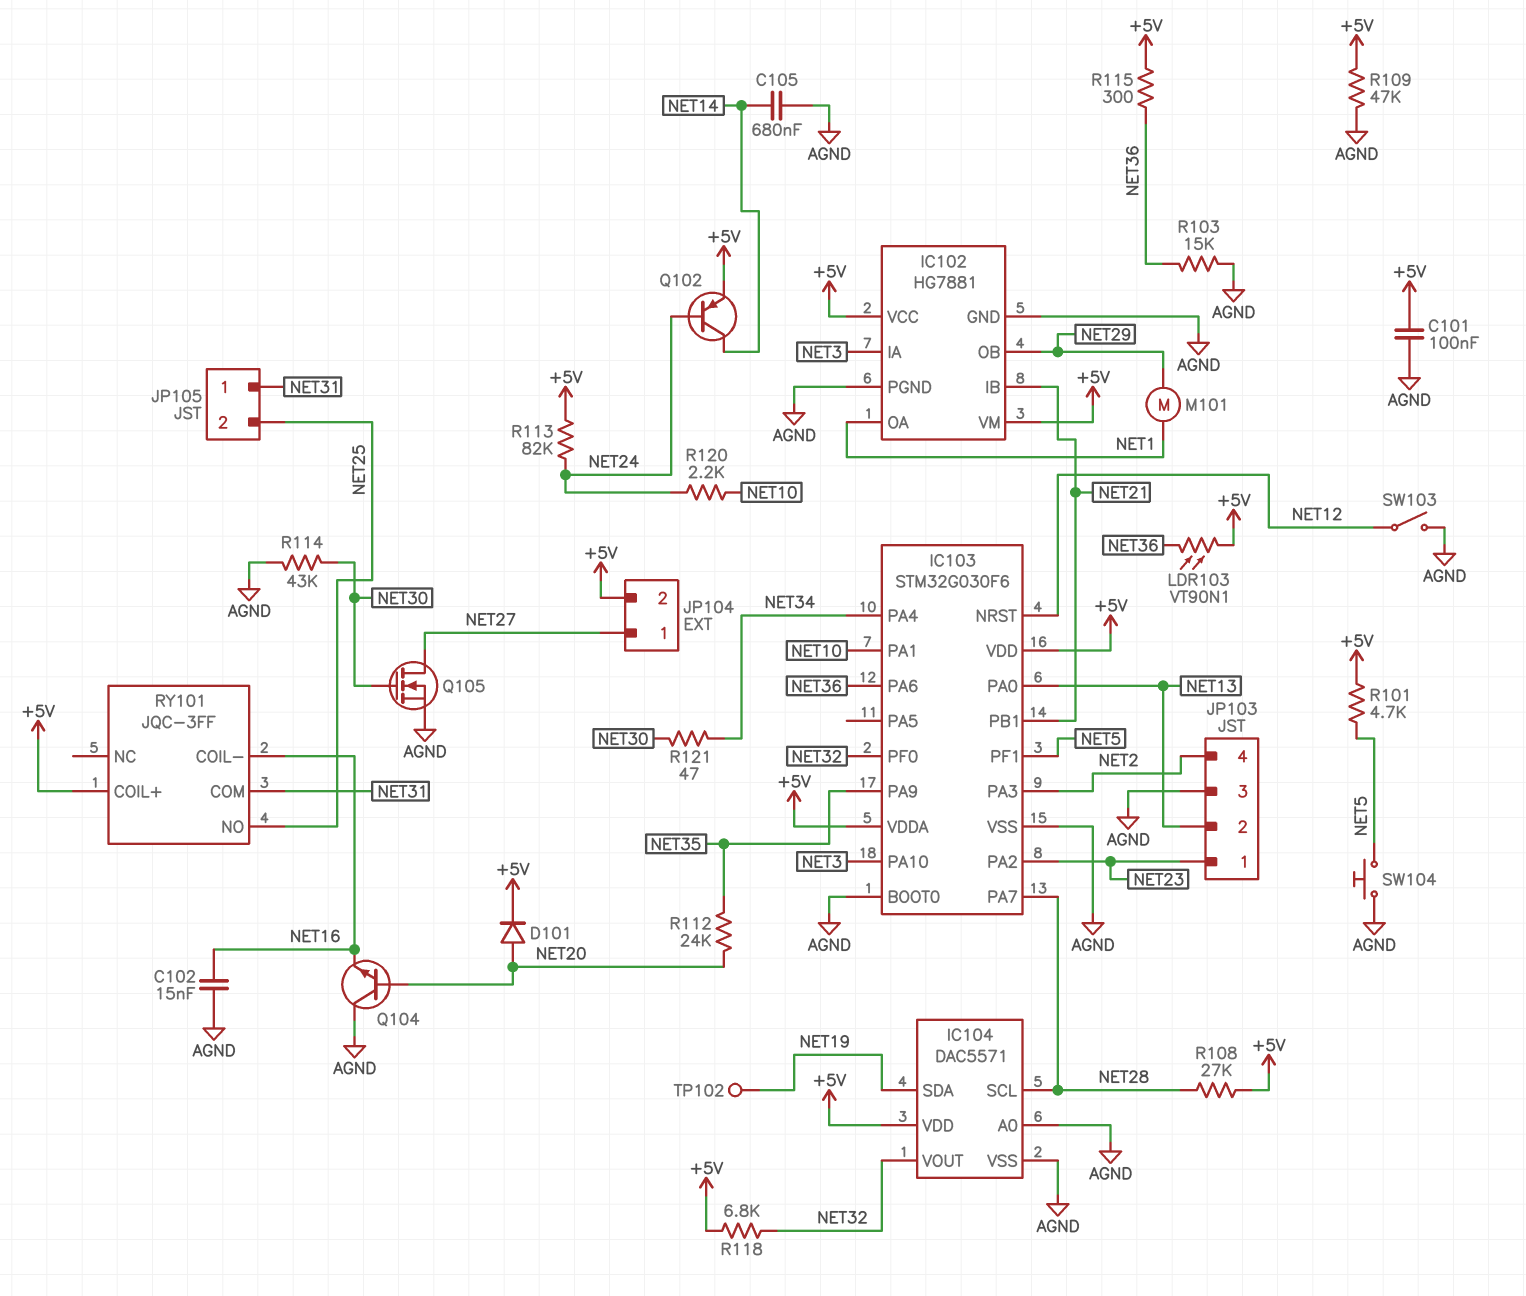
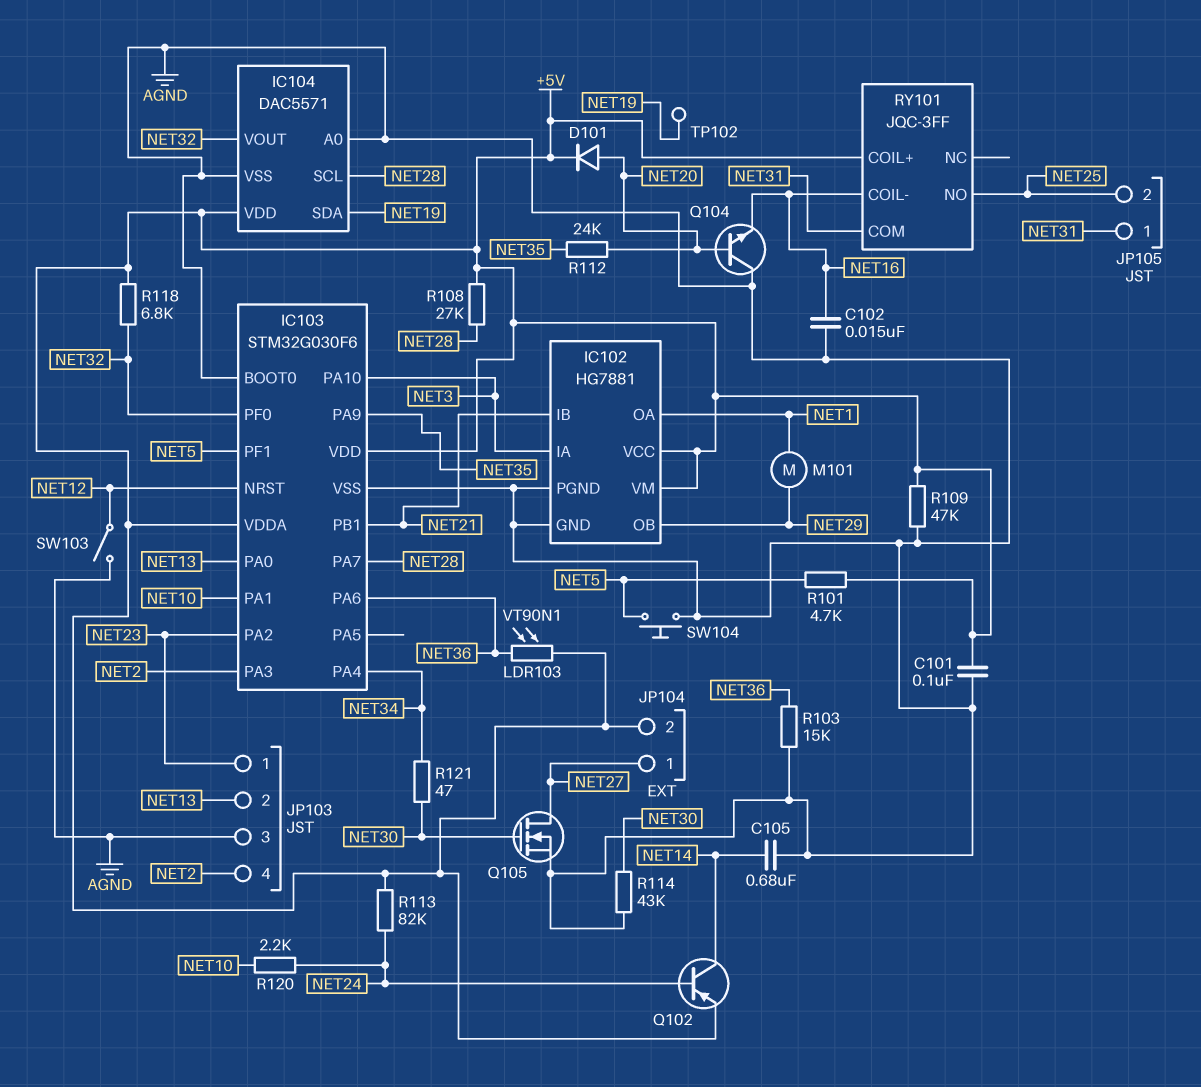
R115: 300 (+5V, NET36) -> none

